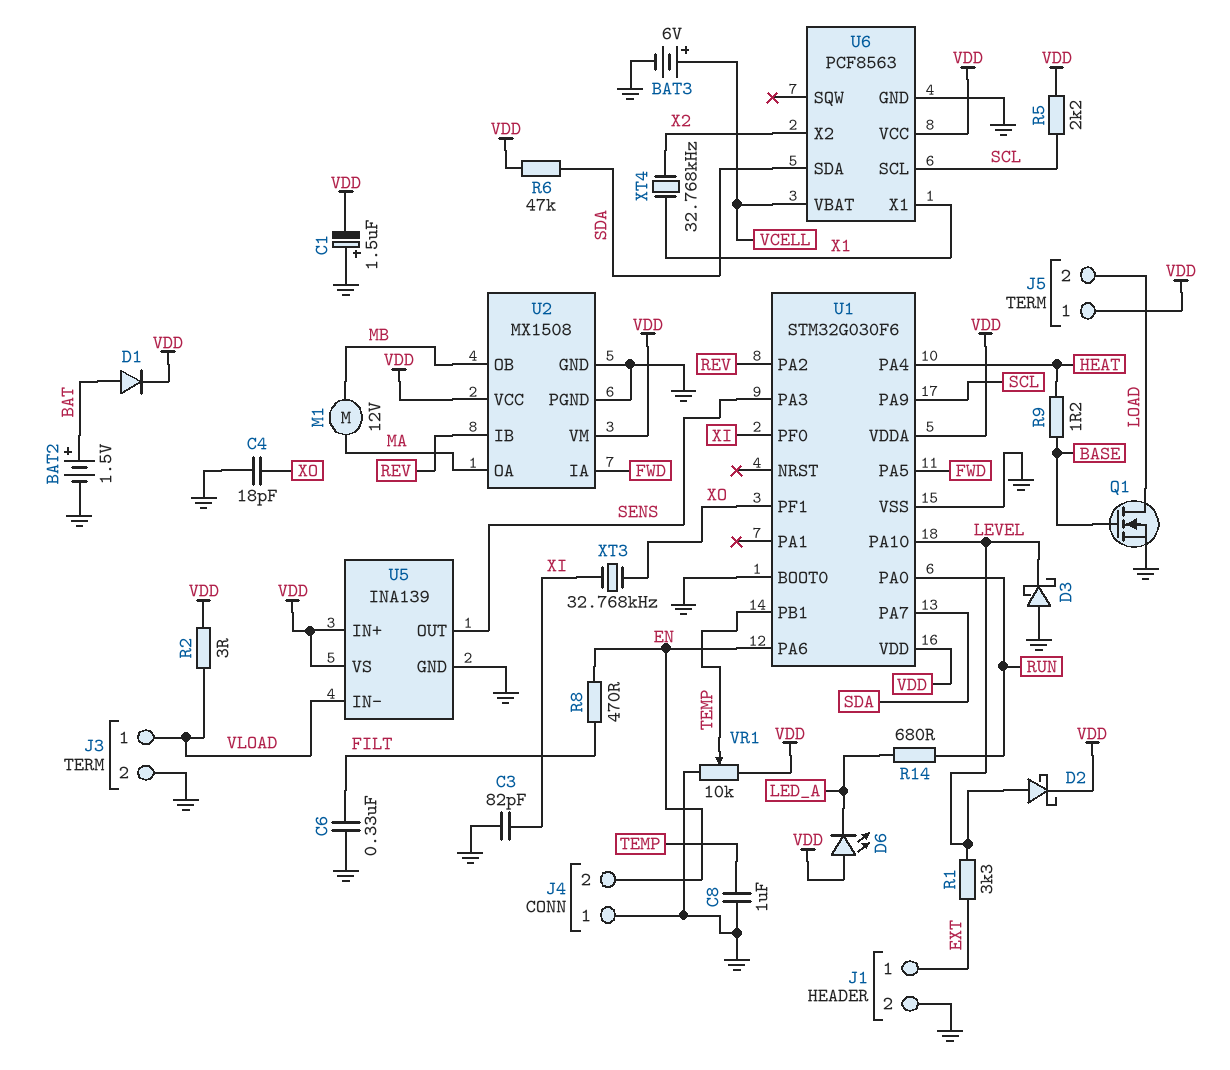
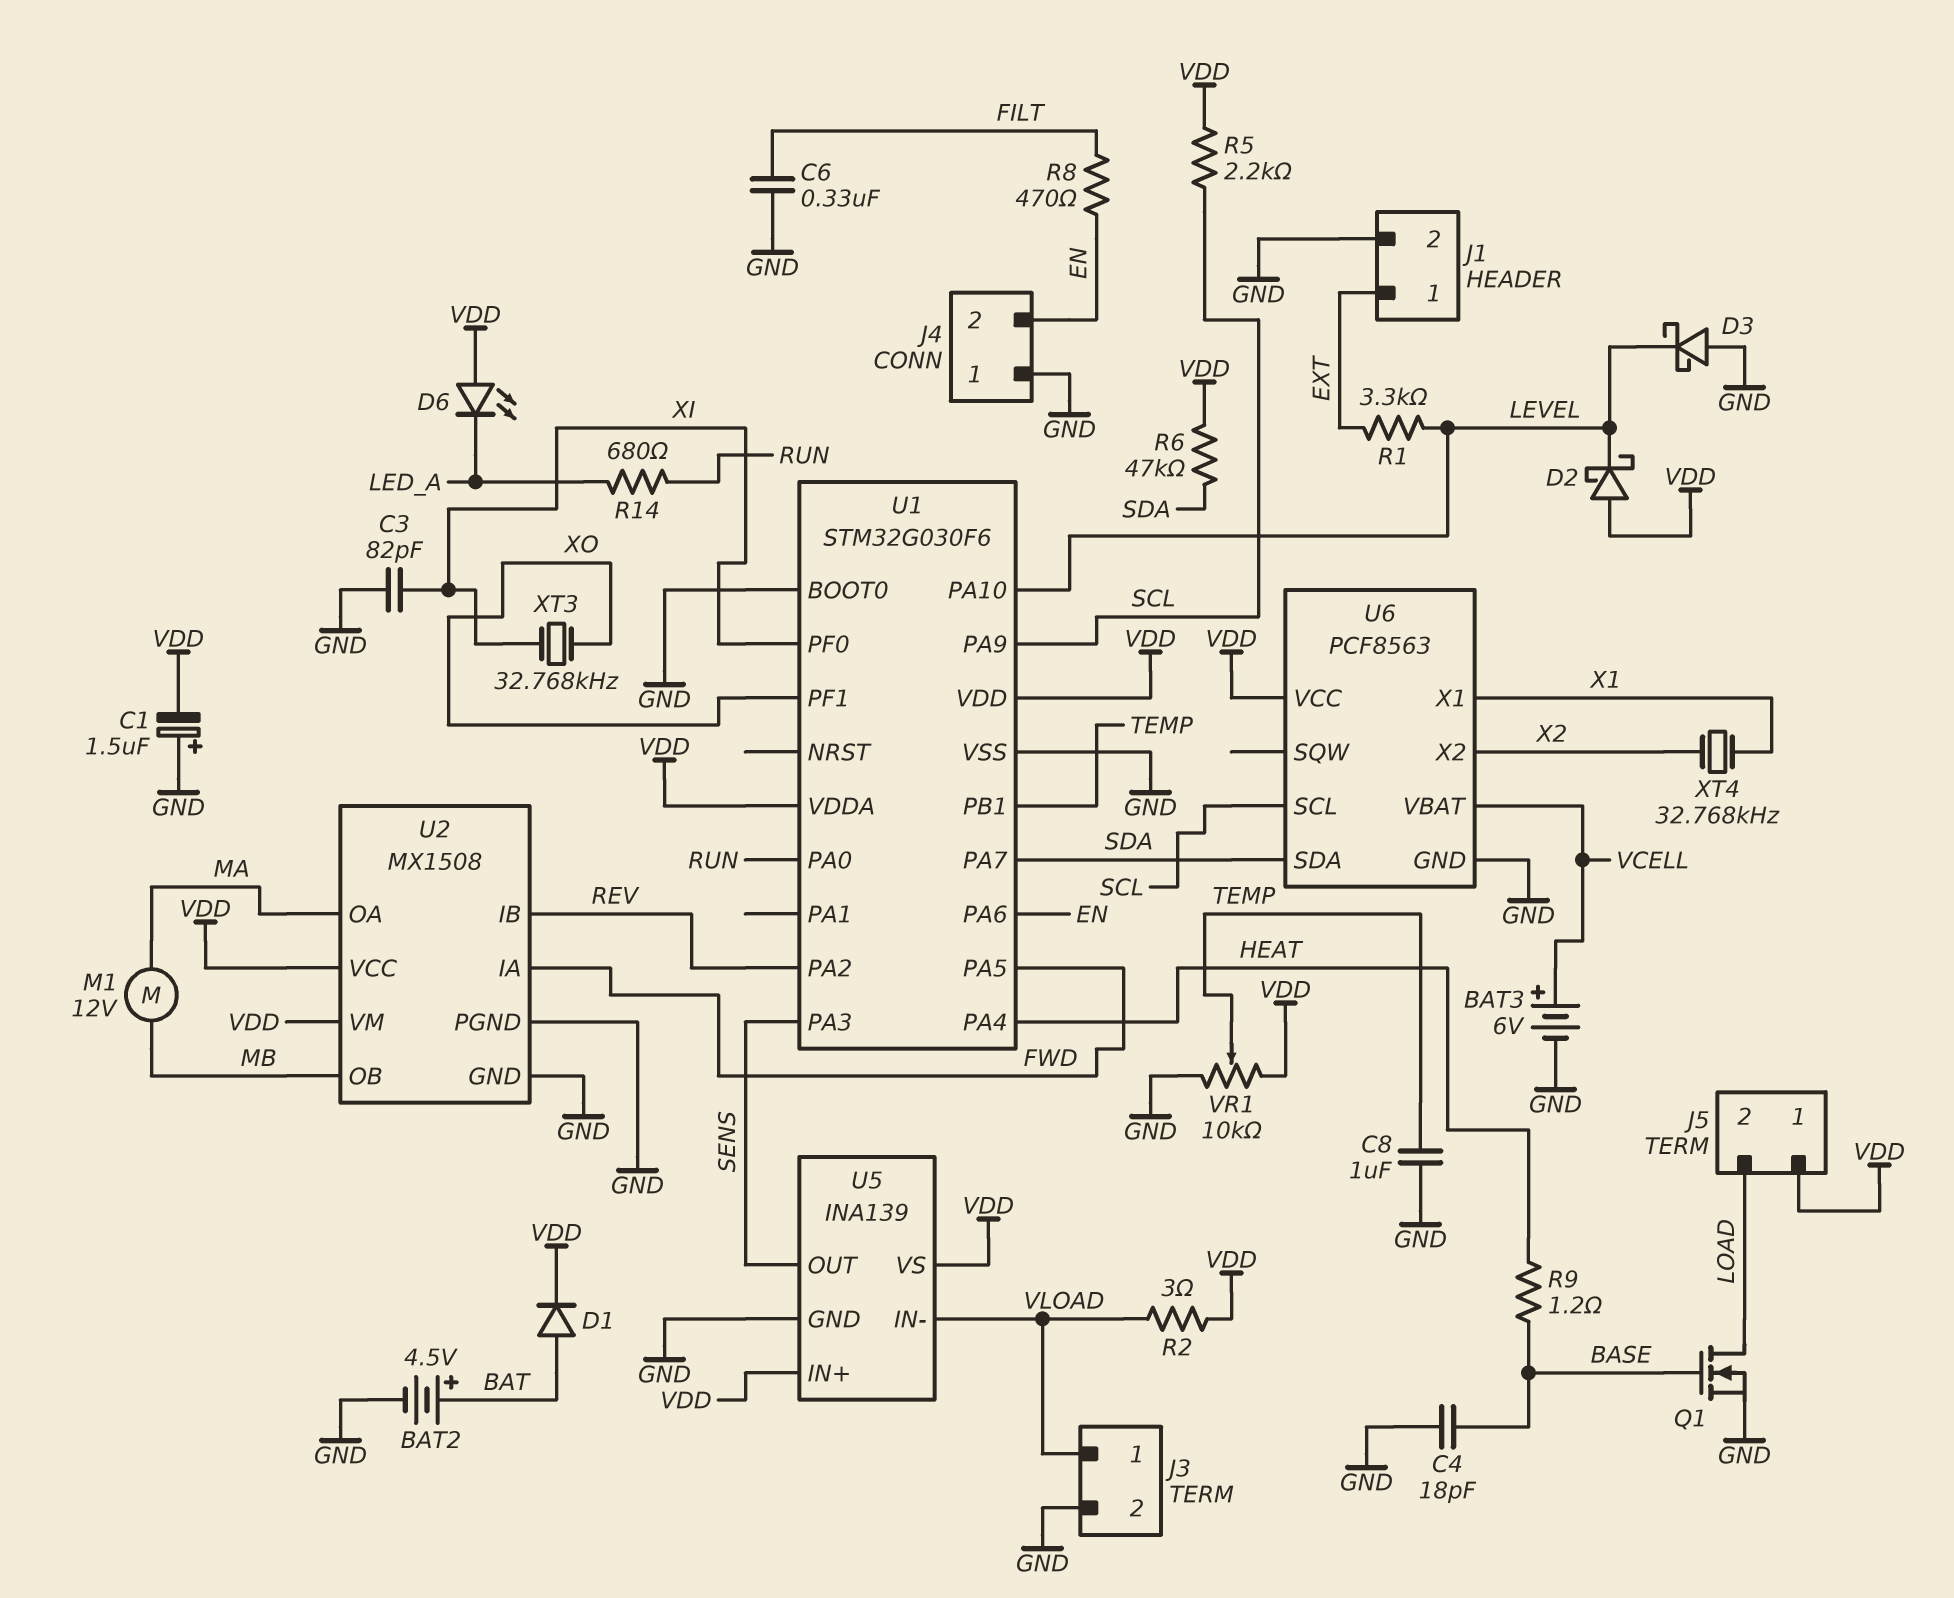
BAT2: 1.5V (plus BAT, minus GND) -> 4.5V (plus BAT, minus GND)
C4: 18pF (GND, XO) -> 18pF (BASE, GND)
D2: schottky (A LEVEL, K VDD) -> schottky (A VDD, K LEVEL)

